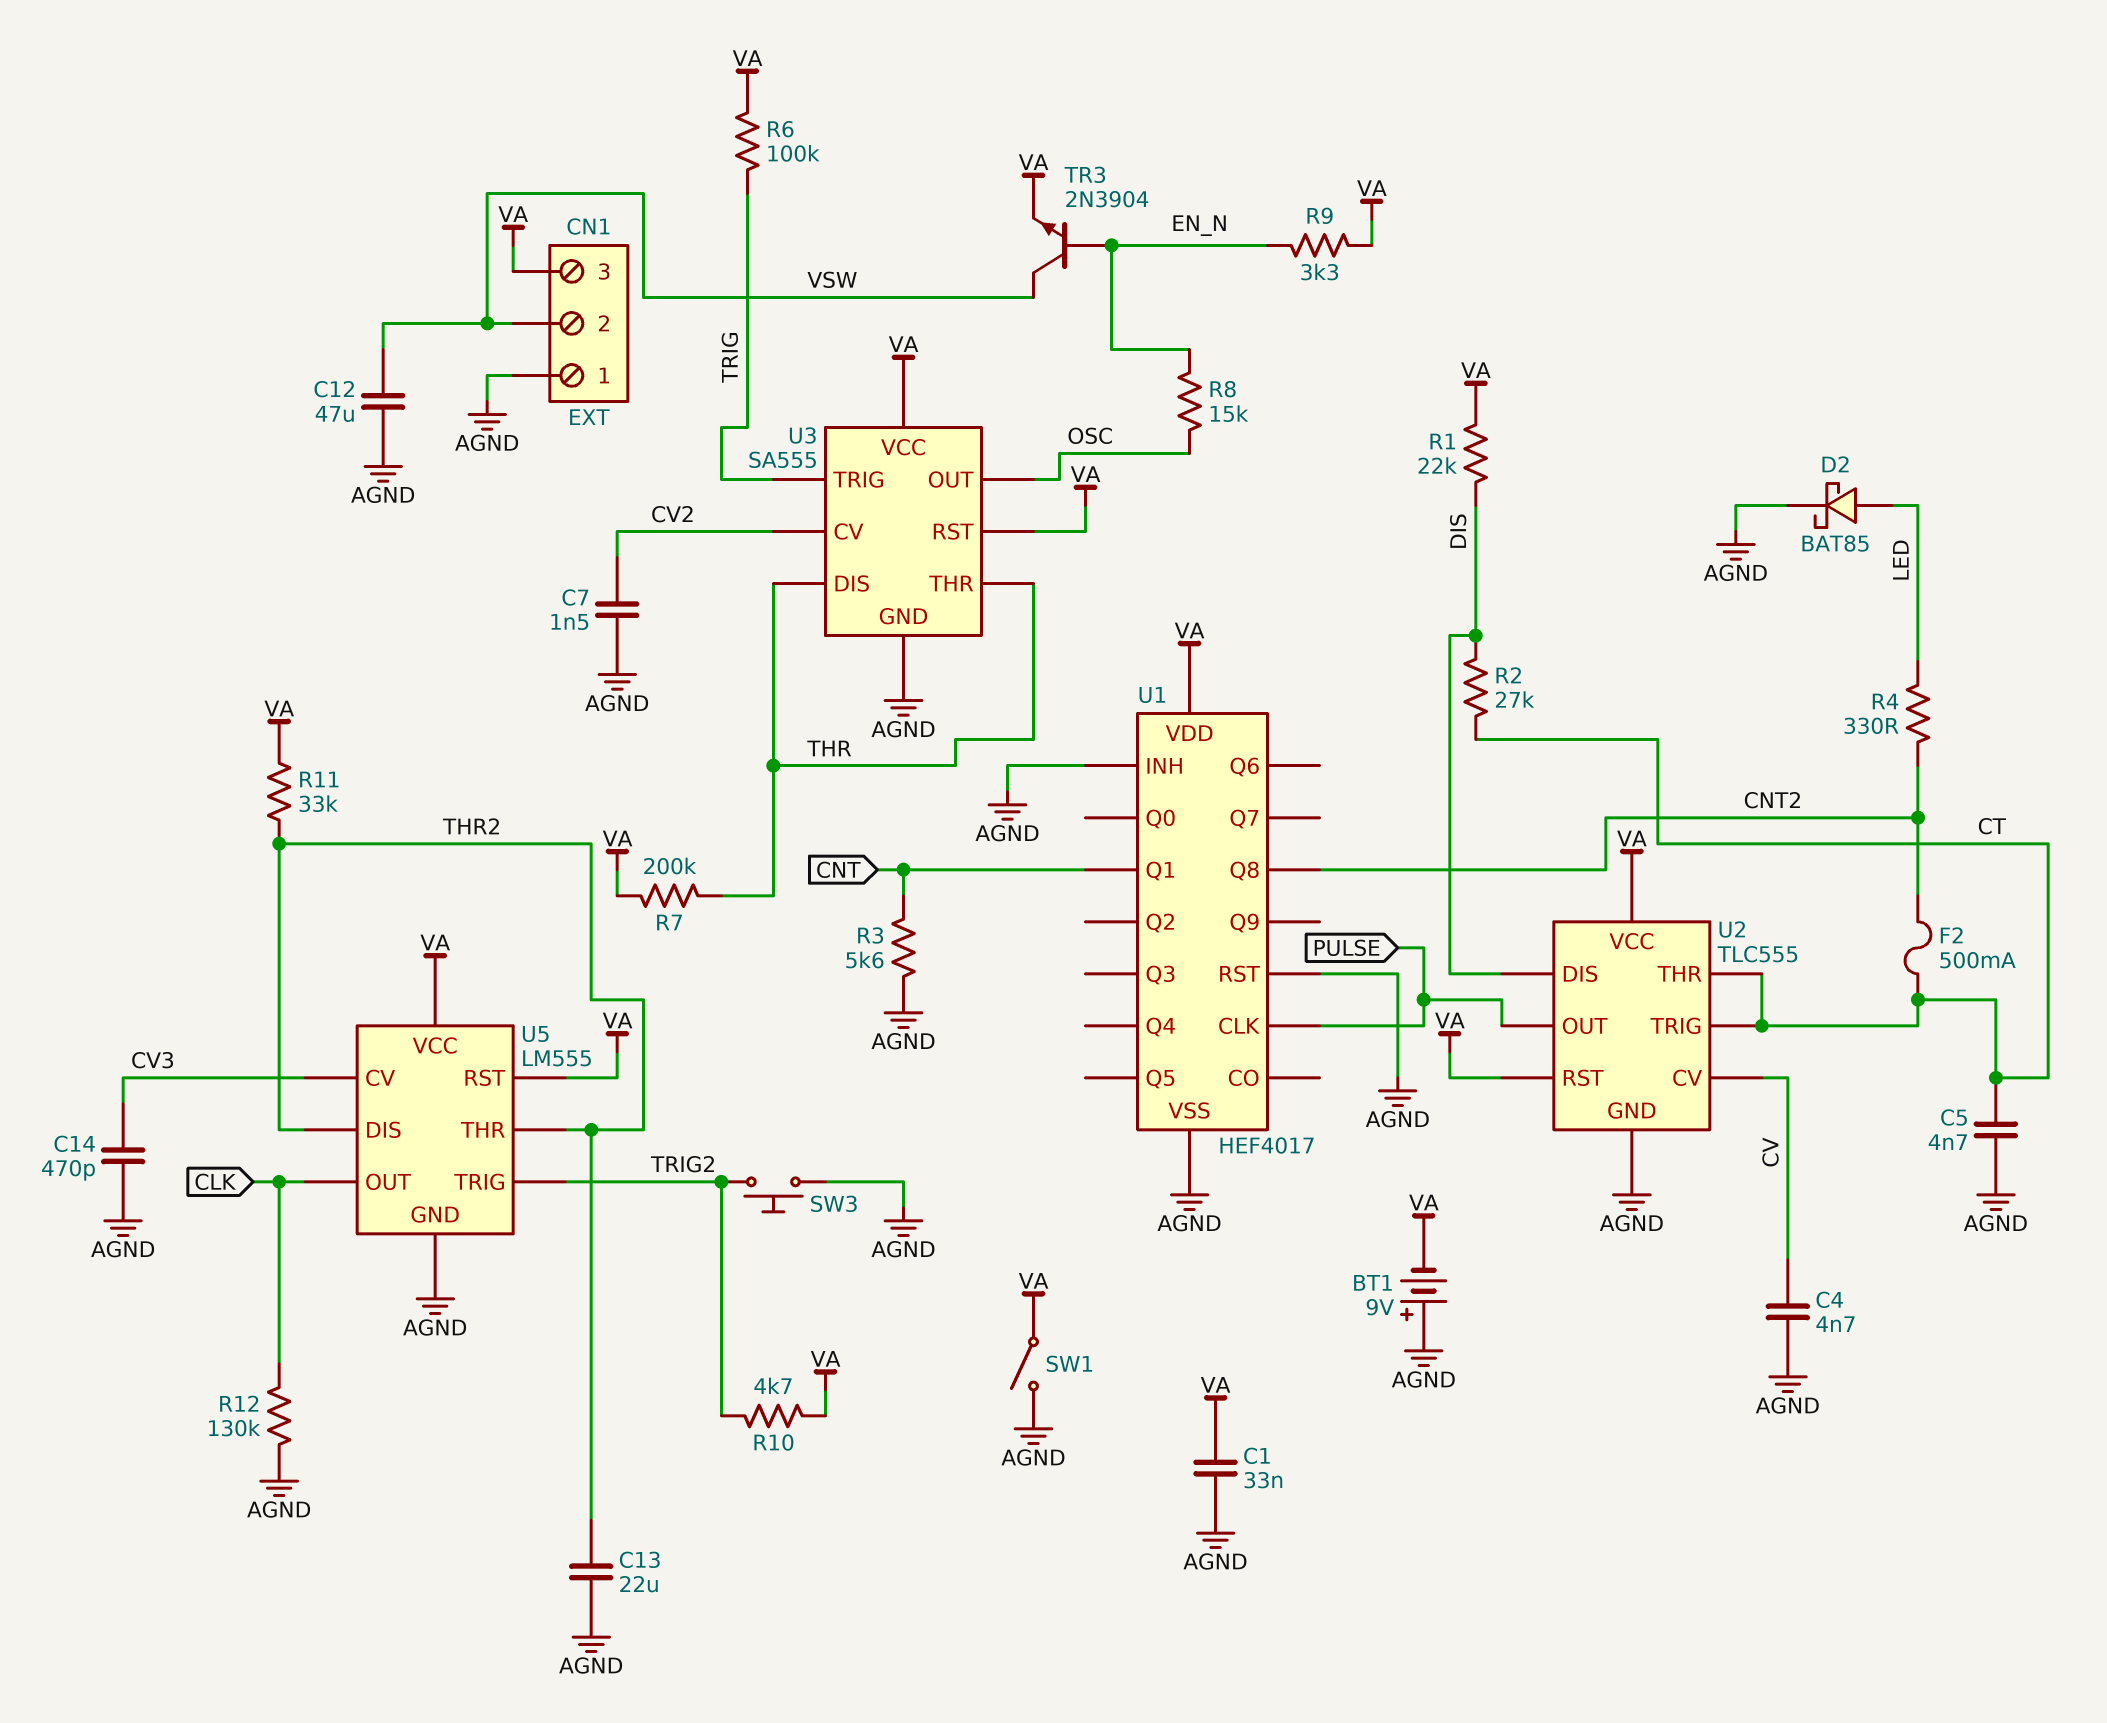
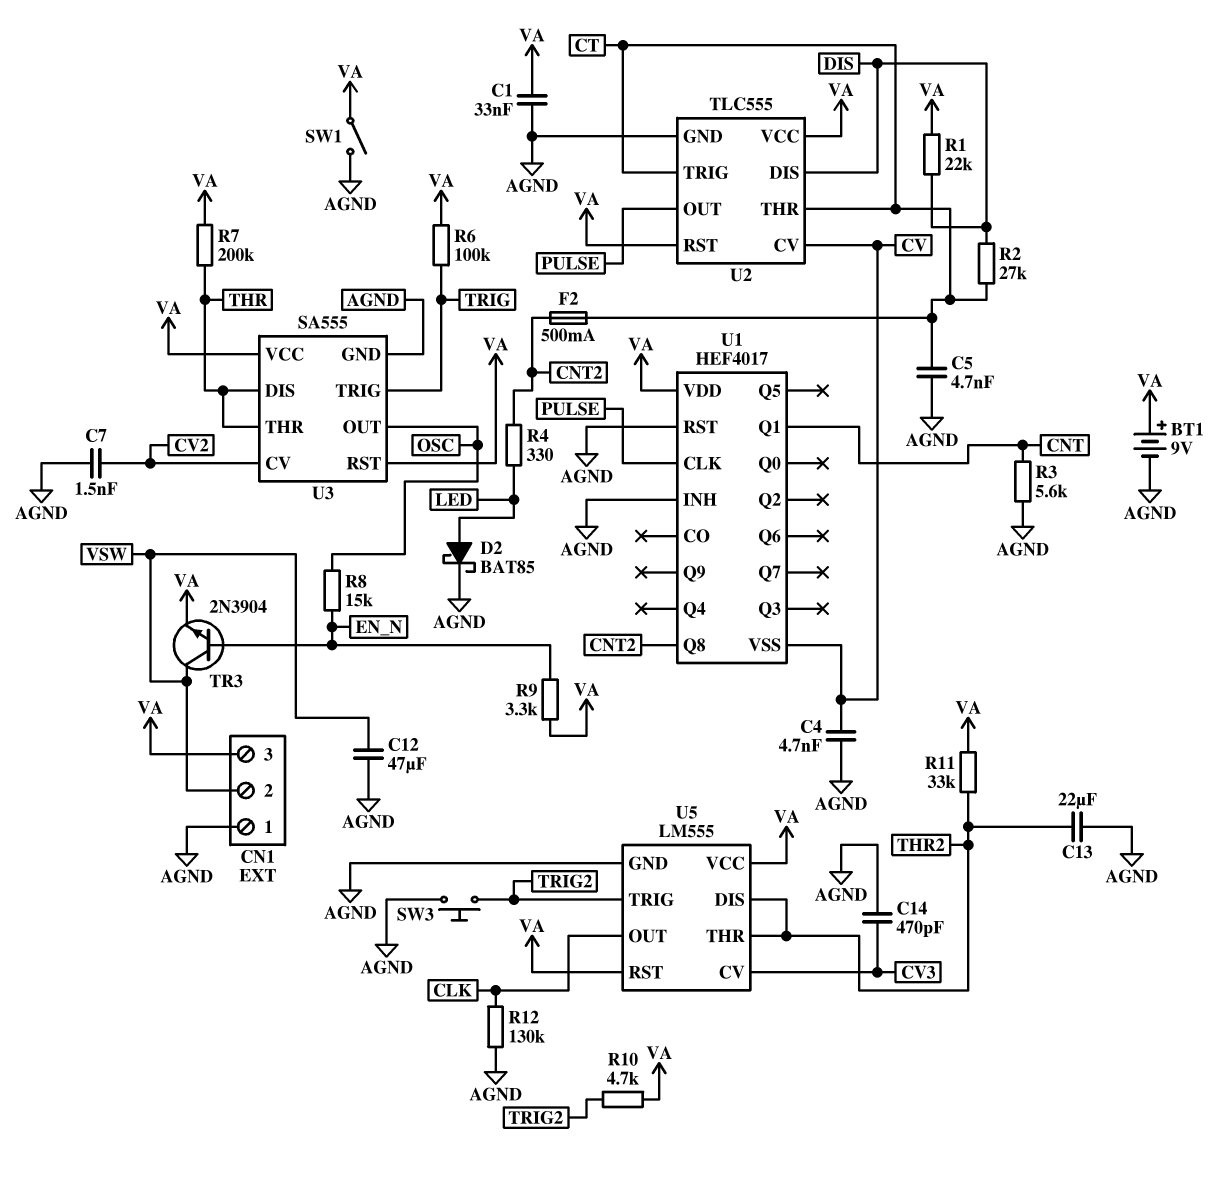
BT1: 9V (plus AGND, minus VA) -> 9V (plus VA, minus AGND)
U1 pin VSS: AGND -> CV

